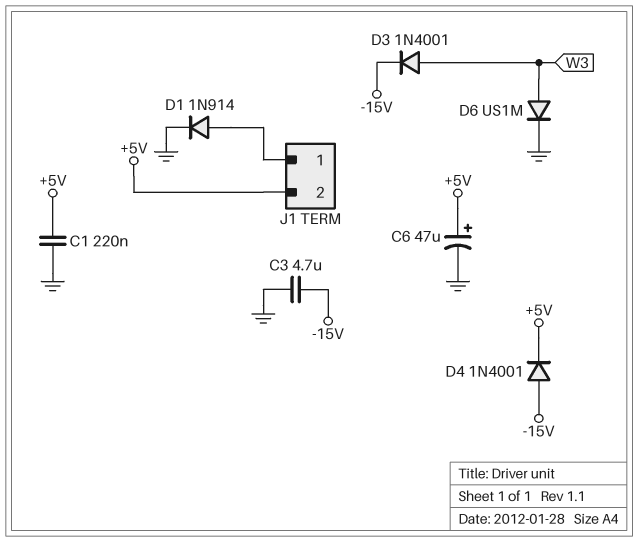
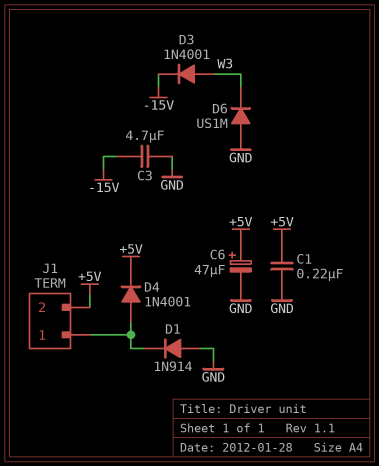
D1: diode 1N914 (A J1/1, K GND) -> diode 1N914 (A GND, K J1/1)
D4: diode 1N4001 (A -15V, K +5V) -> diode 1N4001 (A J1/1, K +5V)
D6: diode US1M (A W3, K GND) -> diode US1M (A GND, K W3)

